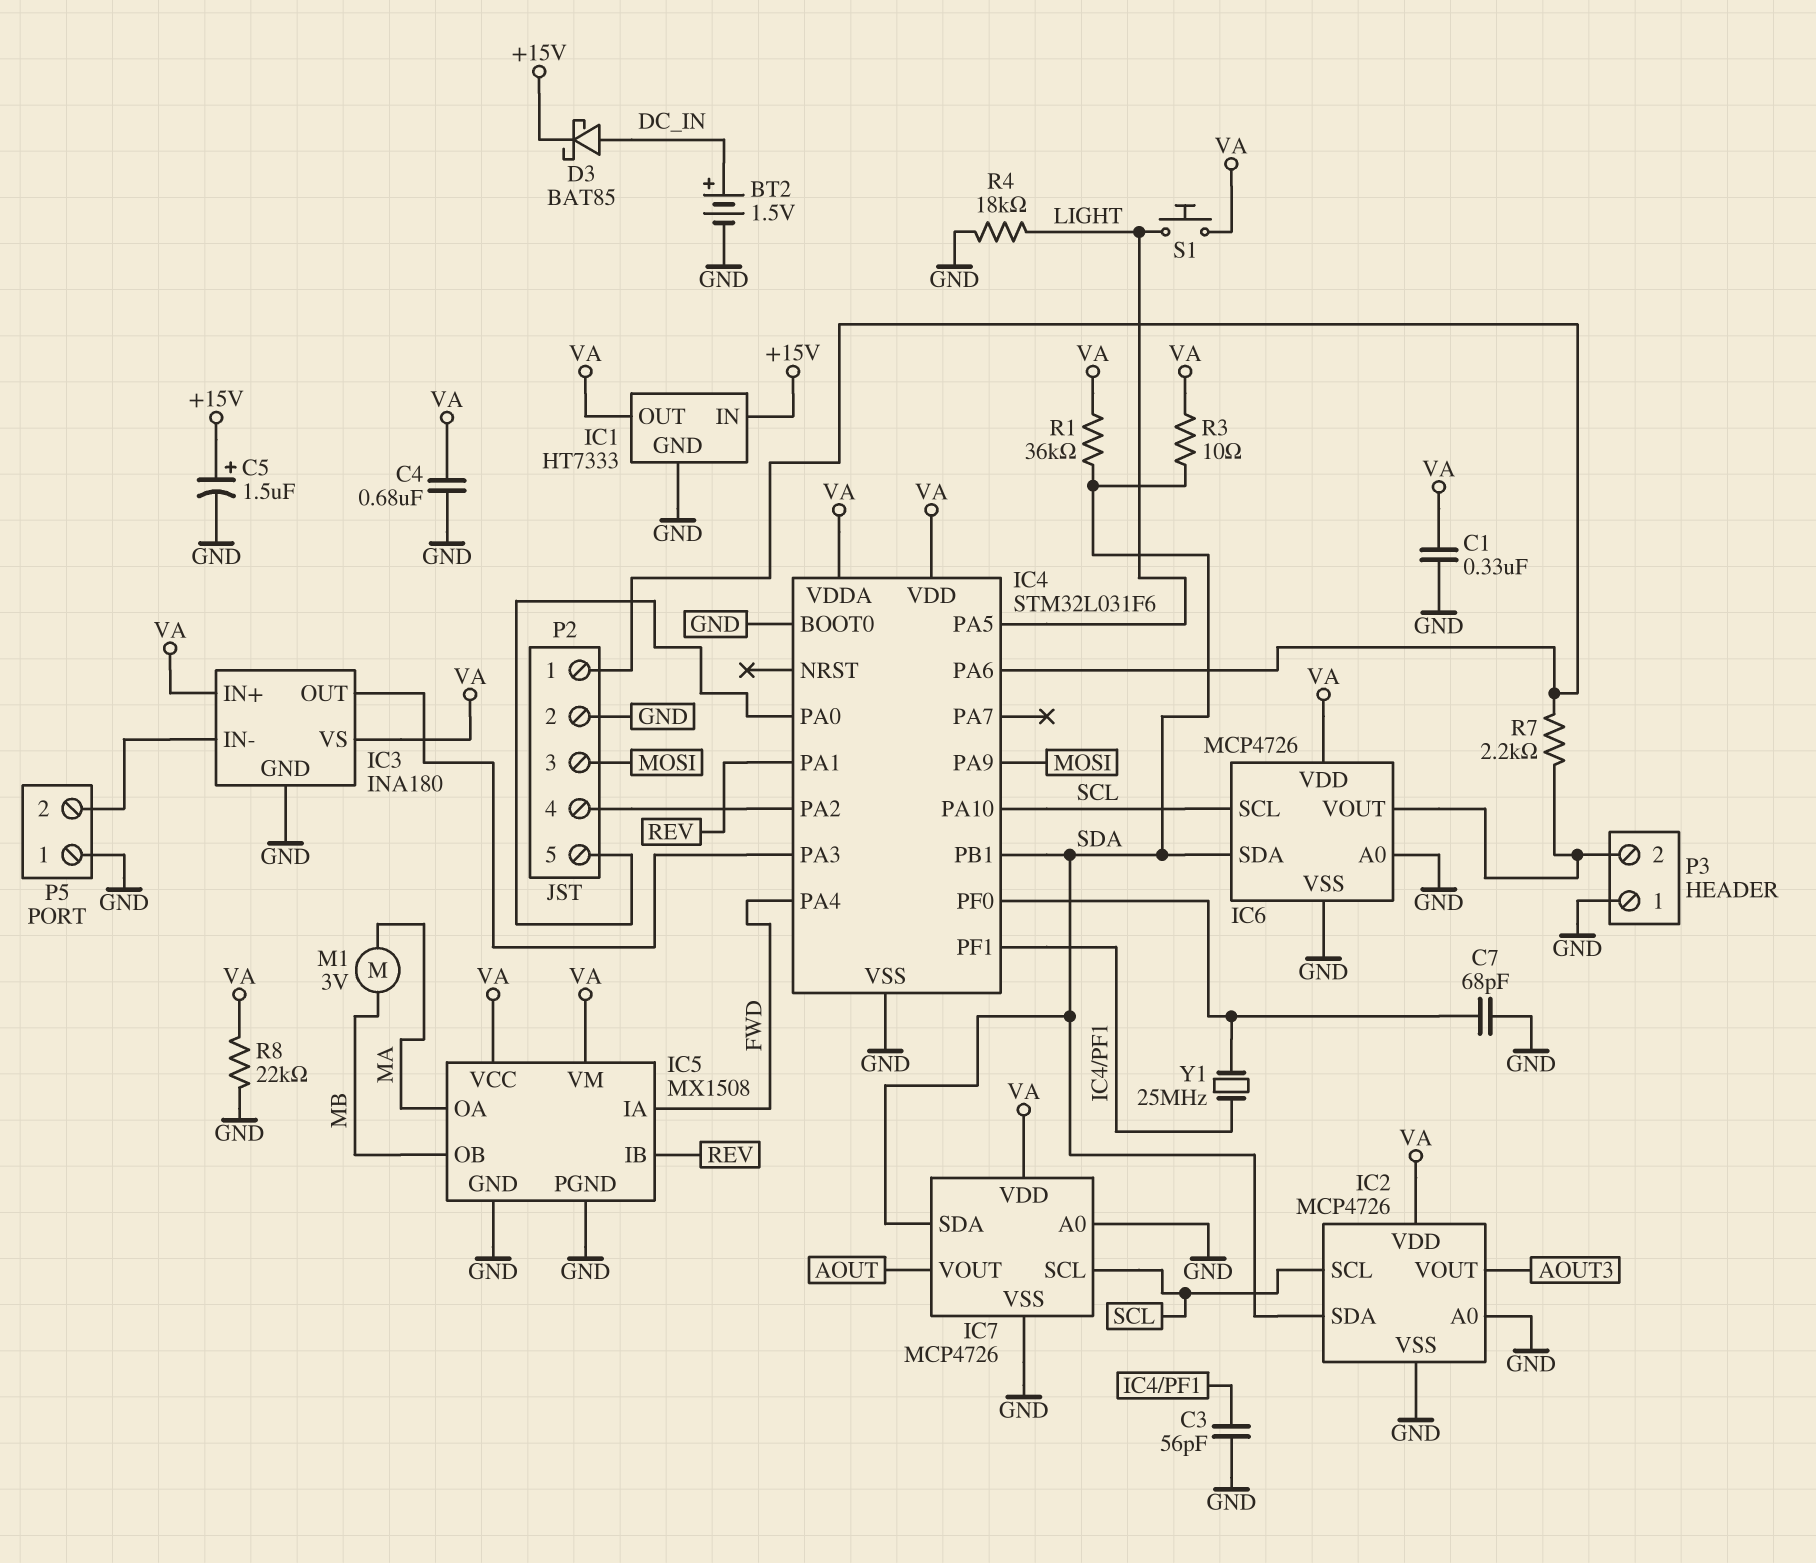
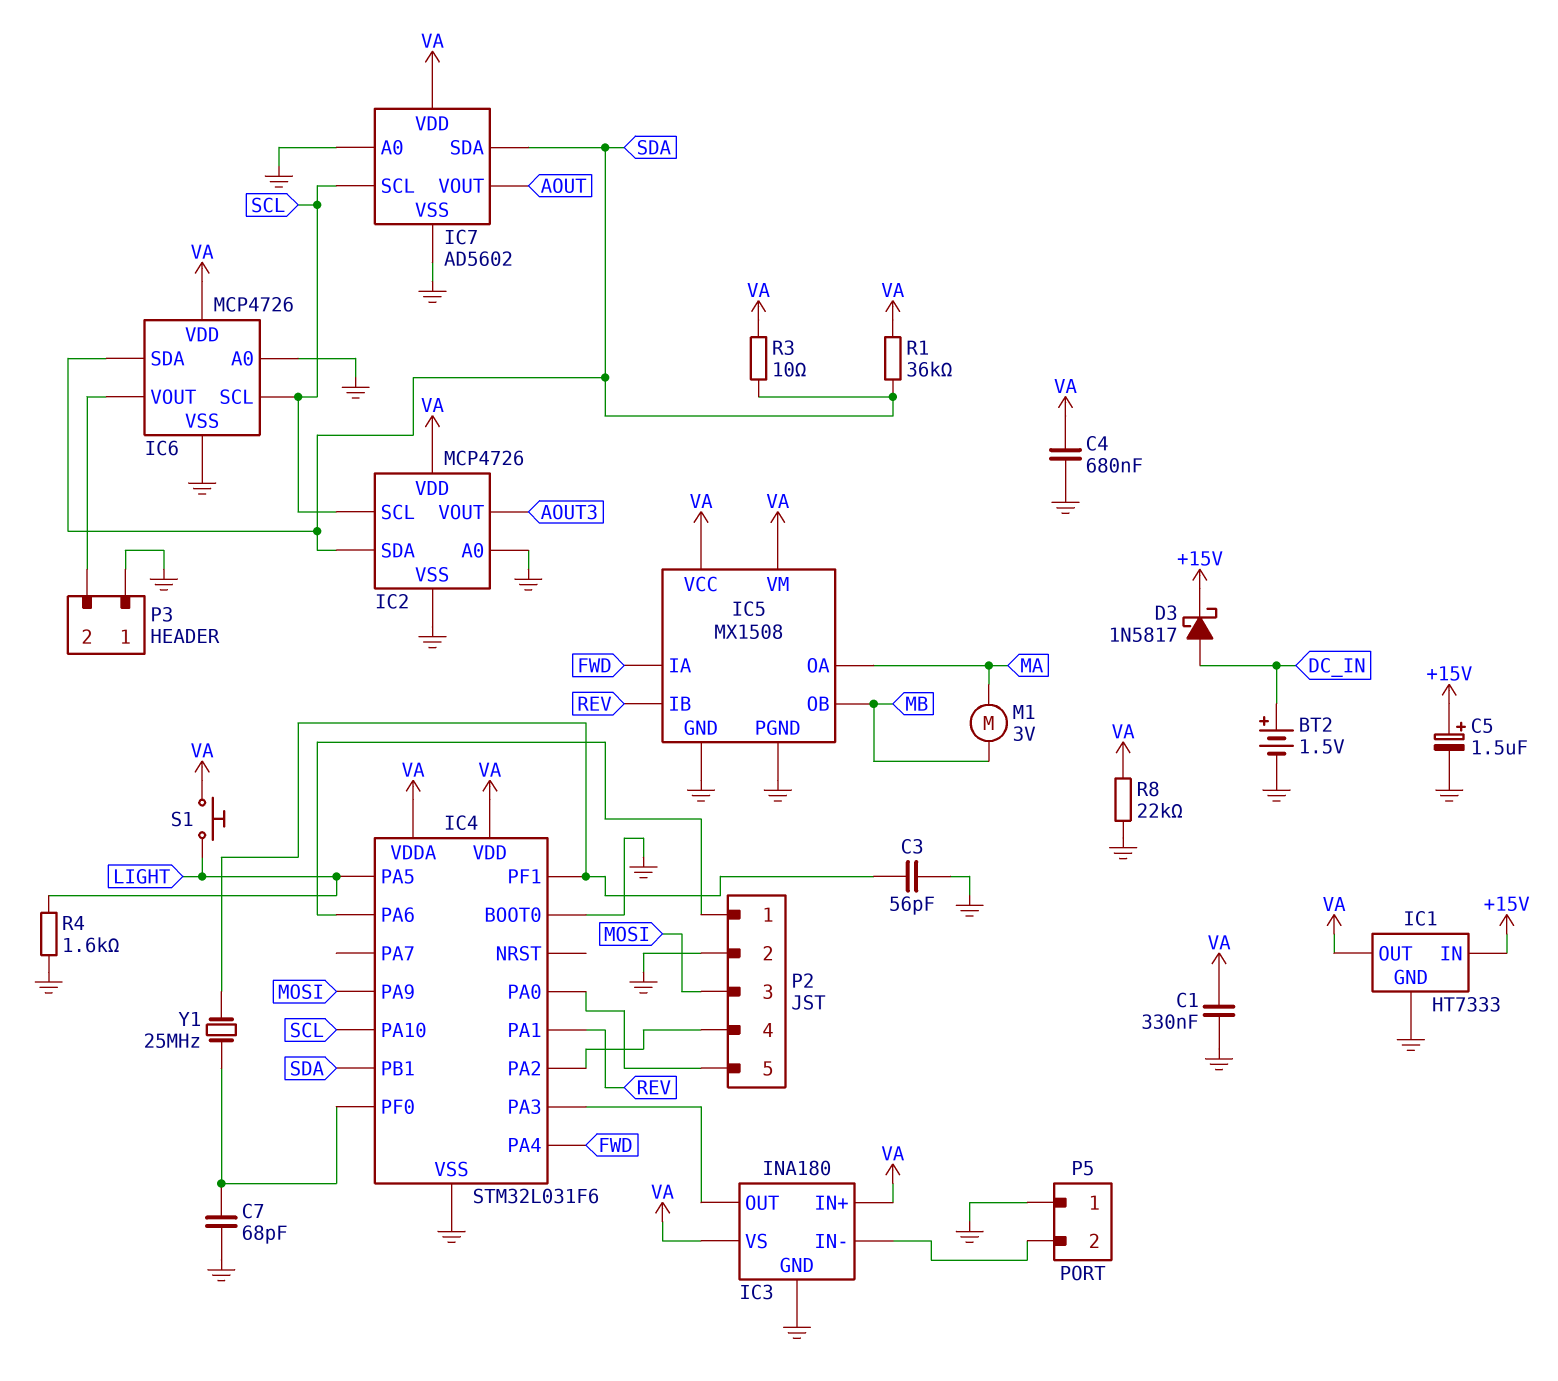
D3: schottky BAT85 (A DC_IN, K +15V) -> schottky 1N5817 (A DC_IN, K +15V)
IC7: MCP4726 -> AD5602
R4: 18k (GND, LIGHT) -> 1.6k (GND, LIGHT)
R7: 2.2k (IC4/PA6, IC6/VOUT) -> none

